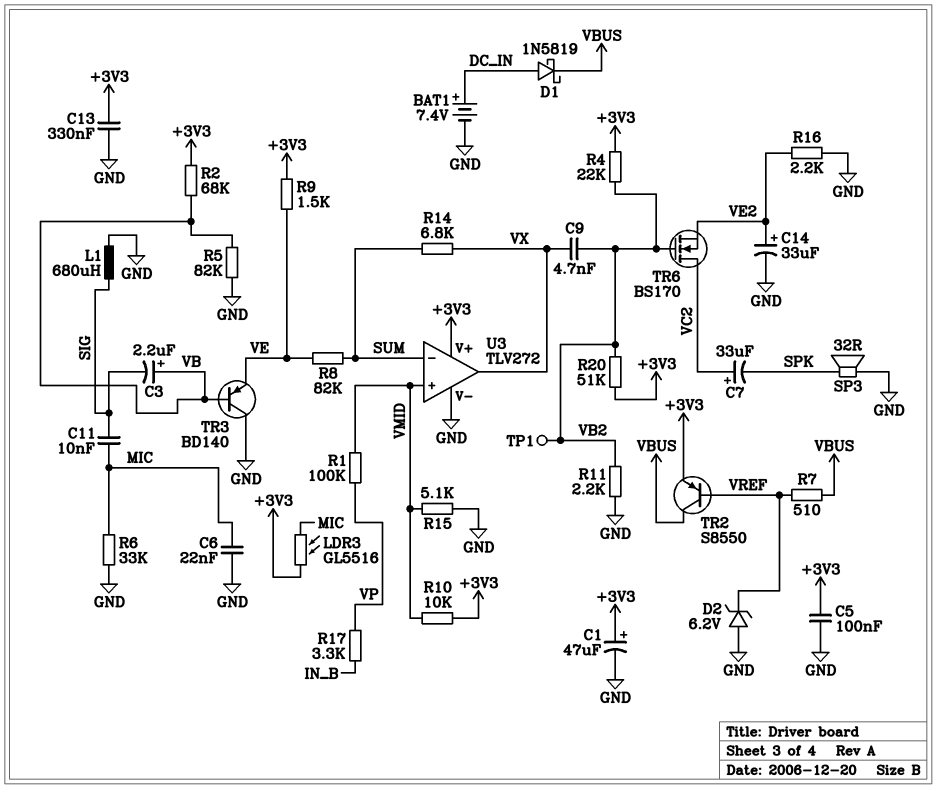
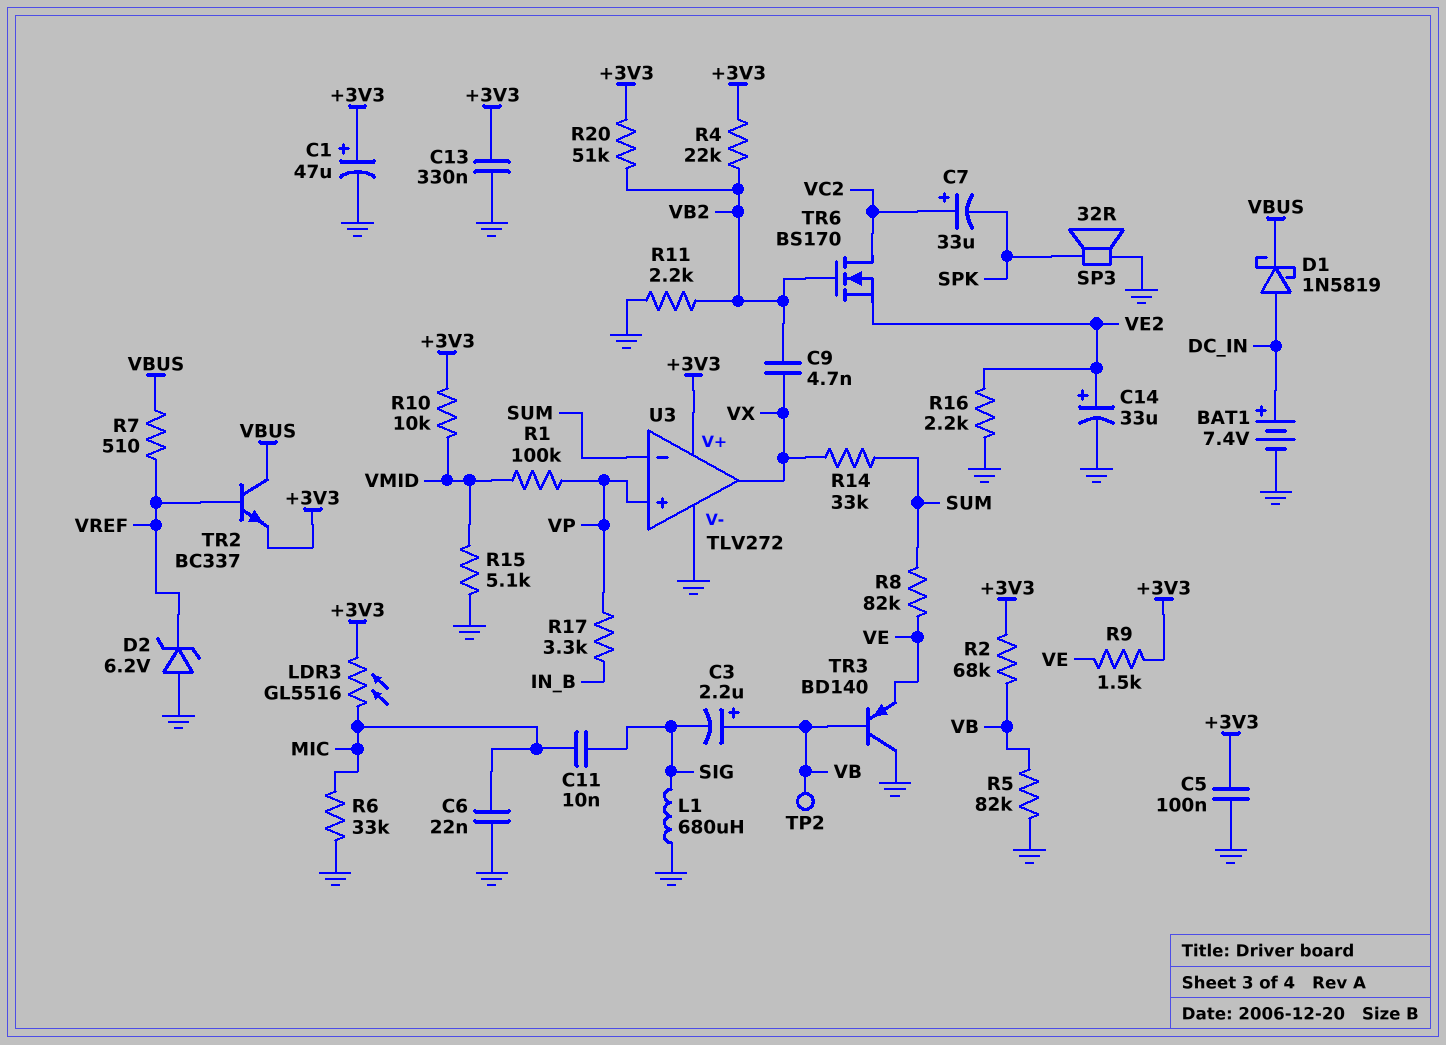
R14: 6.8k (SUM, VX) -> 33k (SUM, VX)
TP1: test point (VB2) -> none
TP2: none -> test point (VB)
TR2: PNP S8550 (B VREF, C VBUS, E +3V3) -> NPN BC337 (B VREF, C VBUS, E +3V3)
U3 pin in+: VMID -> VP

